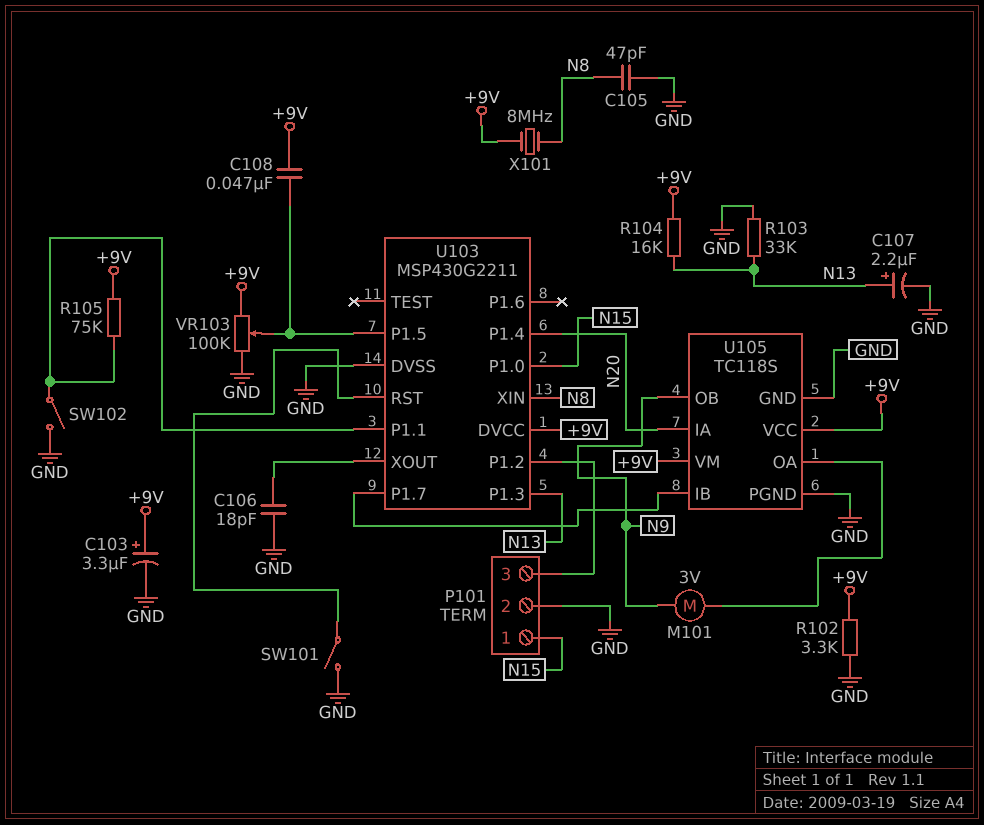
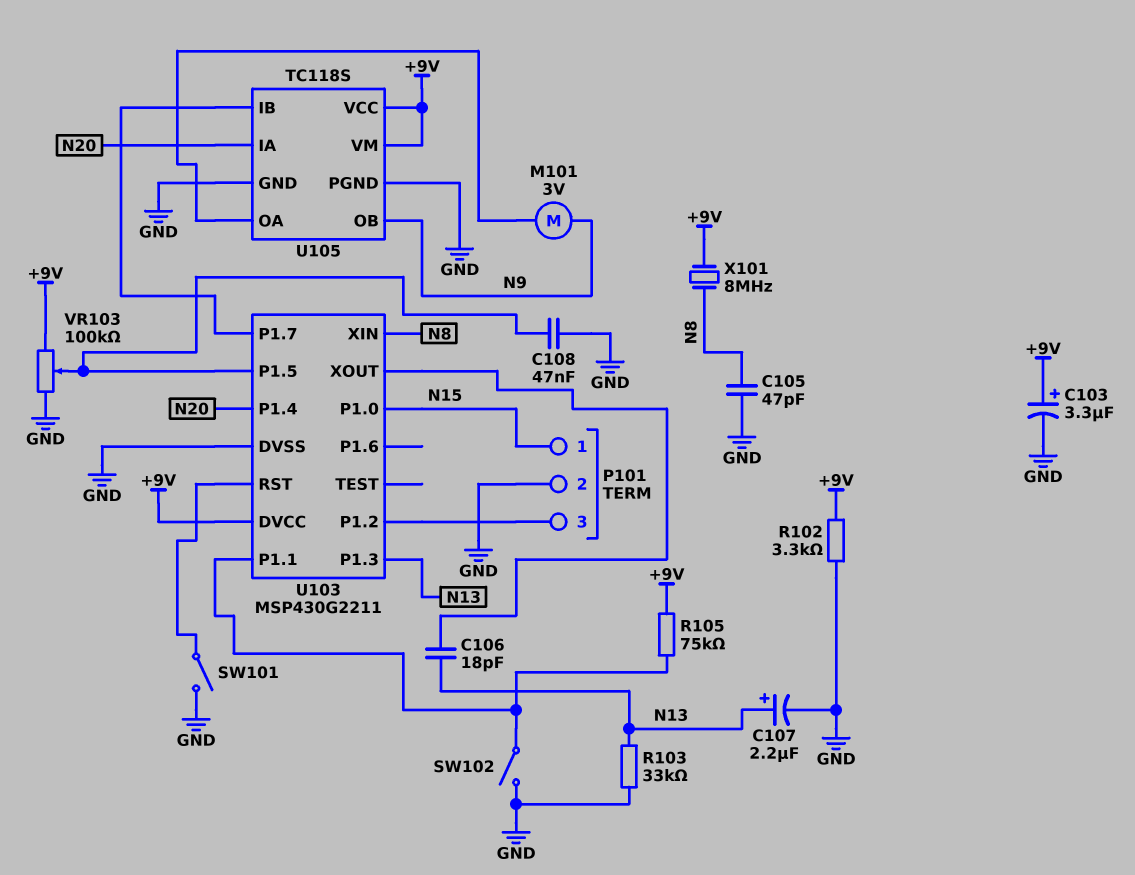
C106: 18pF (GND, U103/XOUT) -> 18pF (N13, U103/XOUT)
C108: 47nF (+9V, U103/P1.5) -> 47nF (GND, U103/P1.5)
R104: 16k (+9V, N13) -> none

